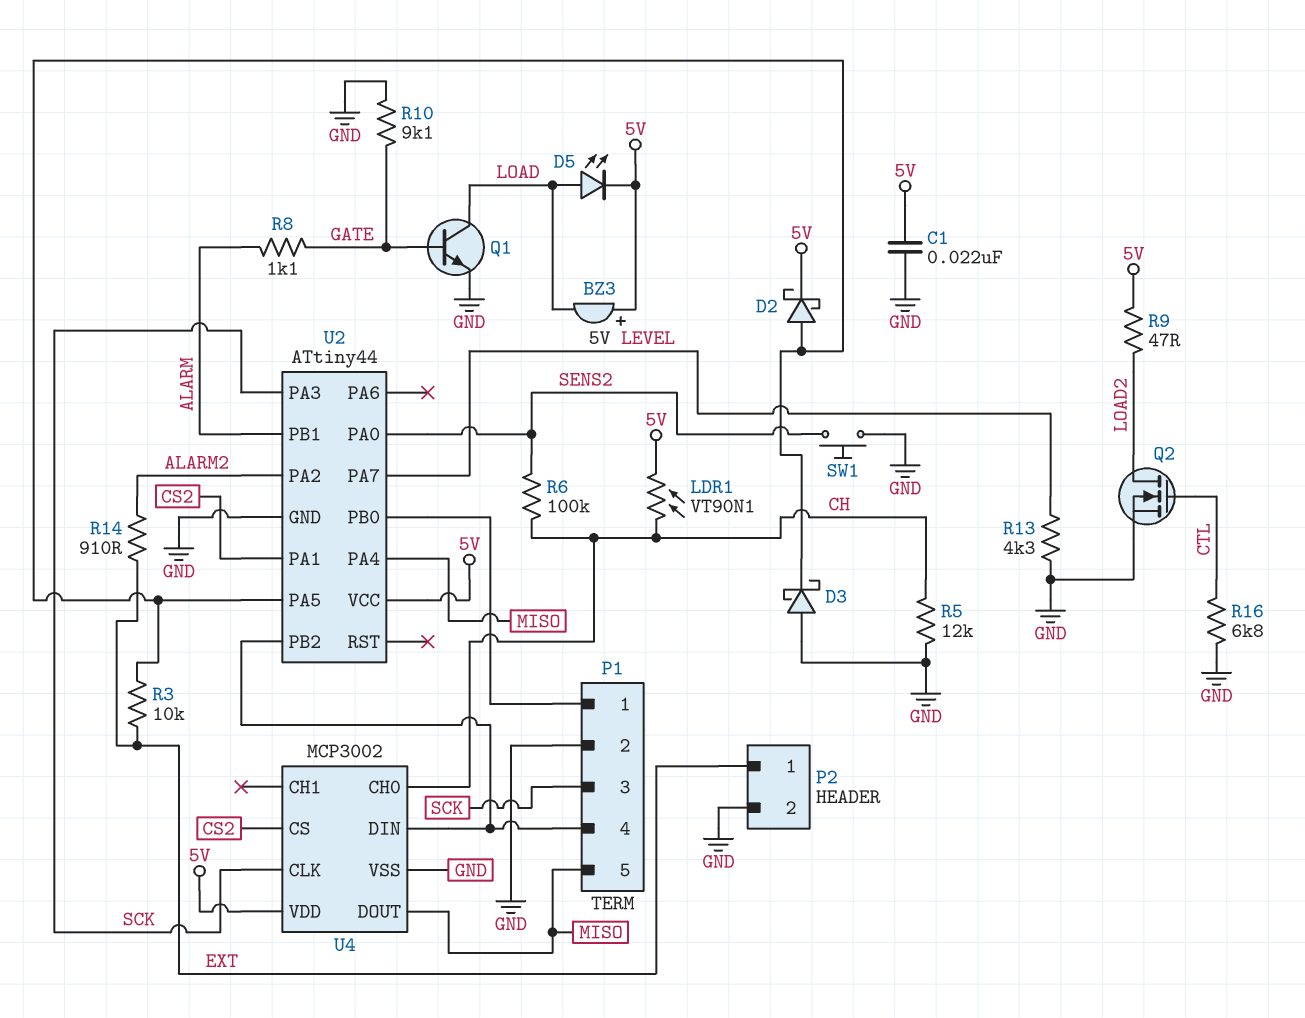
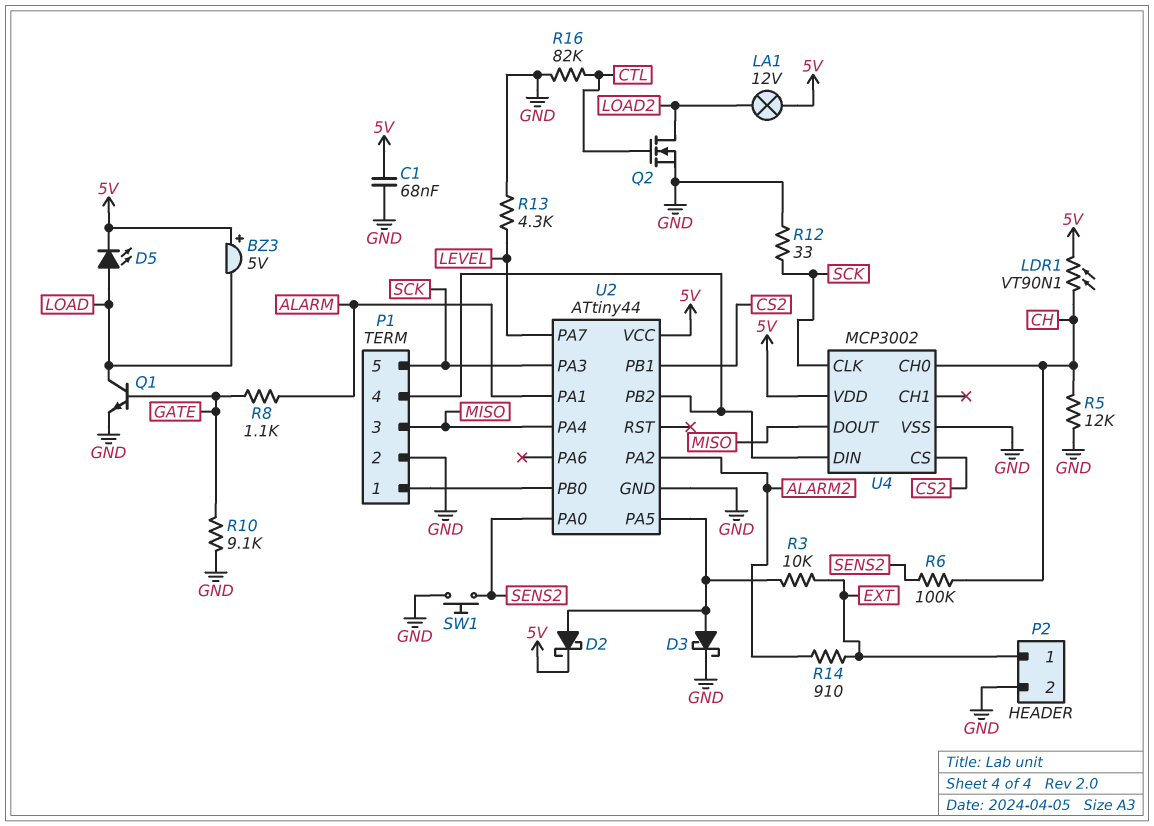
C1: 22nF (5V, GND) -> 68nF (5V, GND)
D3: schottky (A GND, K U2/PA5) -> schottky (A U2/PA5, K GND)
LA1: none -> lamp 12V (5V, LOAD2)
P1 pin 3: SCK -> MISO
P1 pin 5: MISO -> SCK
R9: 47 (5V, LOAD2) -> none
R12: none -> 33 (GND, SCK)
R16: 6.8k (CTL, GND) -> 82k (CTL, GND)
U2 pin PA1: CS2 -> ALARM
U2 pin PB1: ALARM -> CS2

